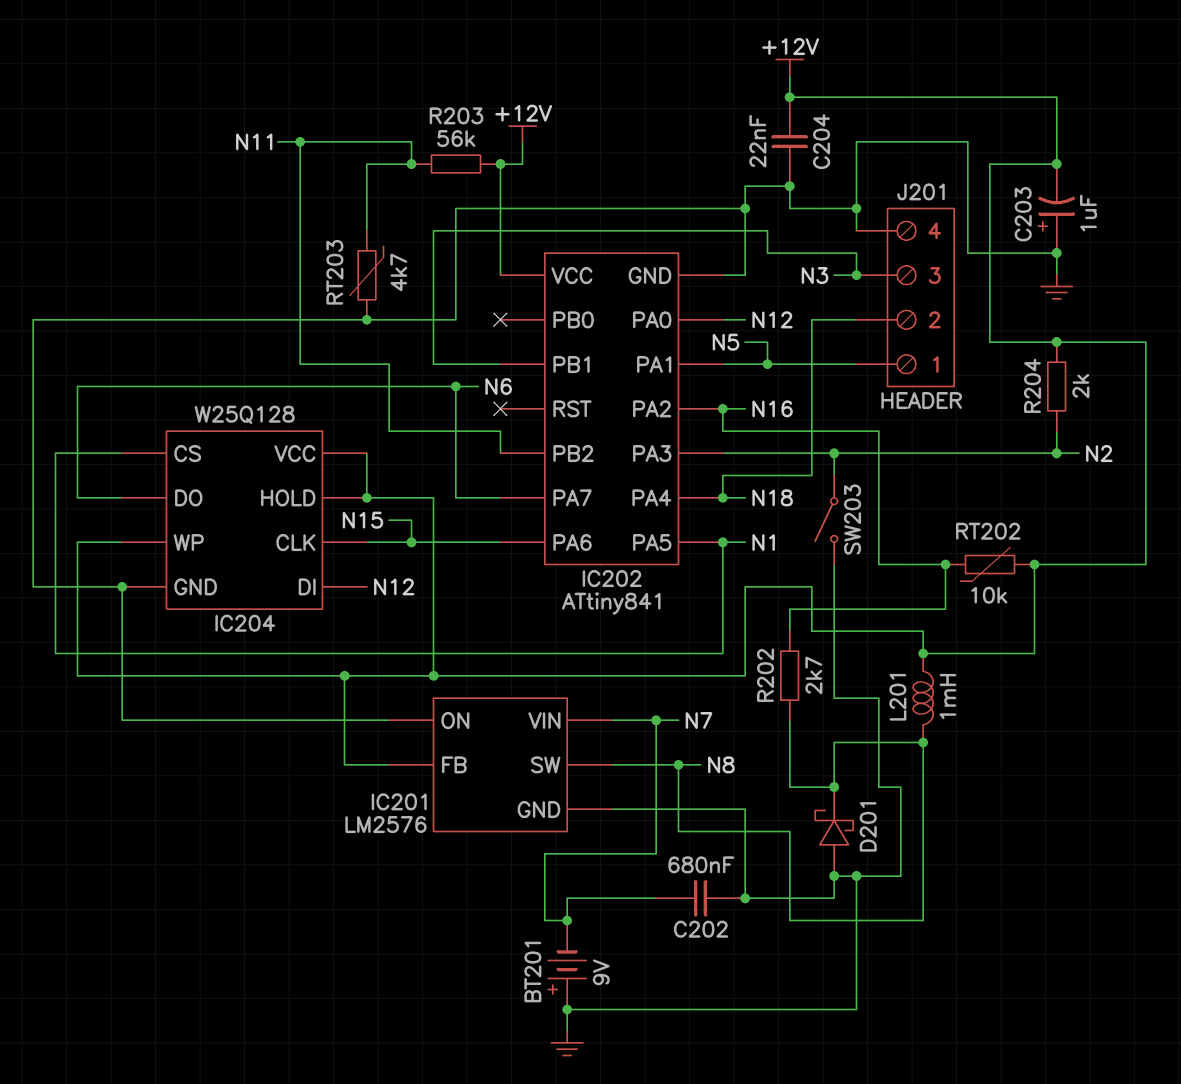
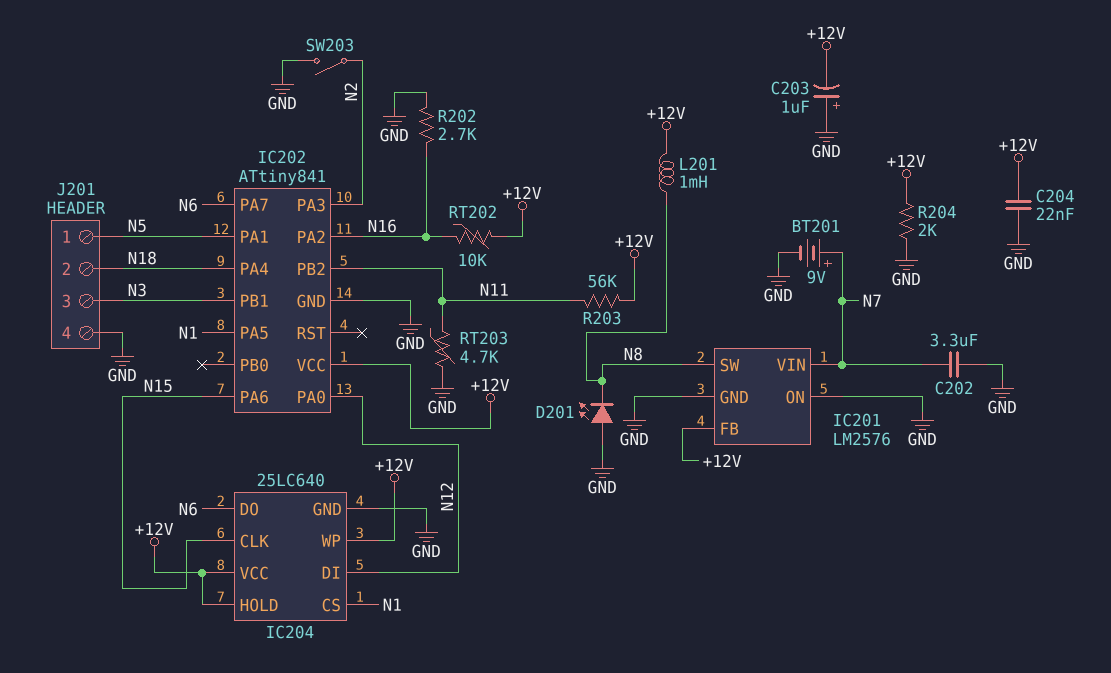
BT201: 9V (plus GND, minus N7) -> 9V (plus N7, minus GND)
C202: 680nF (GND, N7) -> 3.3uF (GND, N7)
D201: schottky (A GND, K N8) -> LED (A GND, K N8)
IC204: W25Q128 -> 25LC640
R202: 2.7k (N8, N16) -> 2.7k (GND, N16)
R204: 2k (+12V, N2) -> 2k (+12V, GND)

